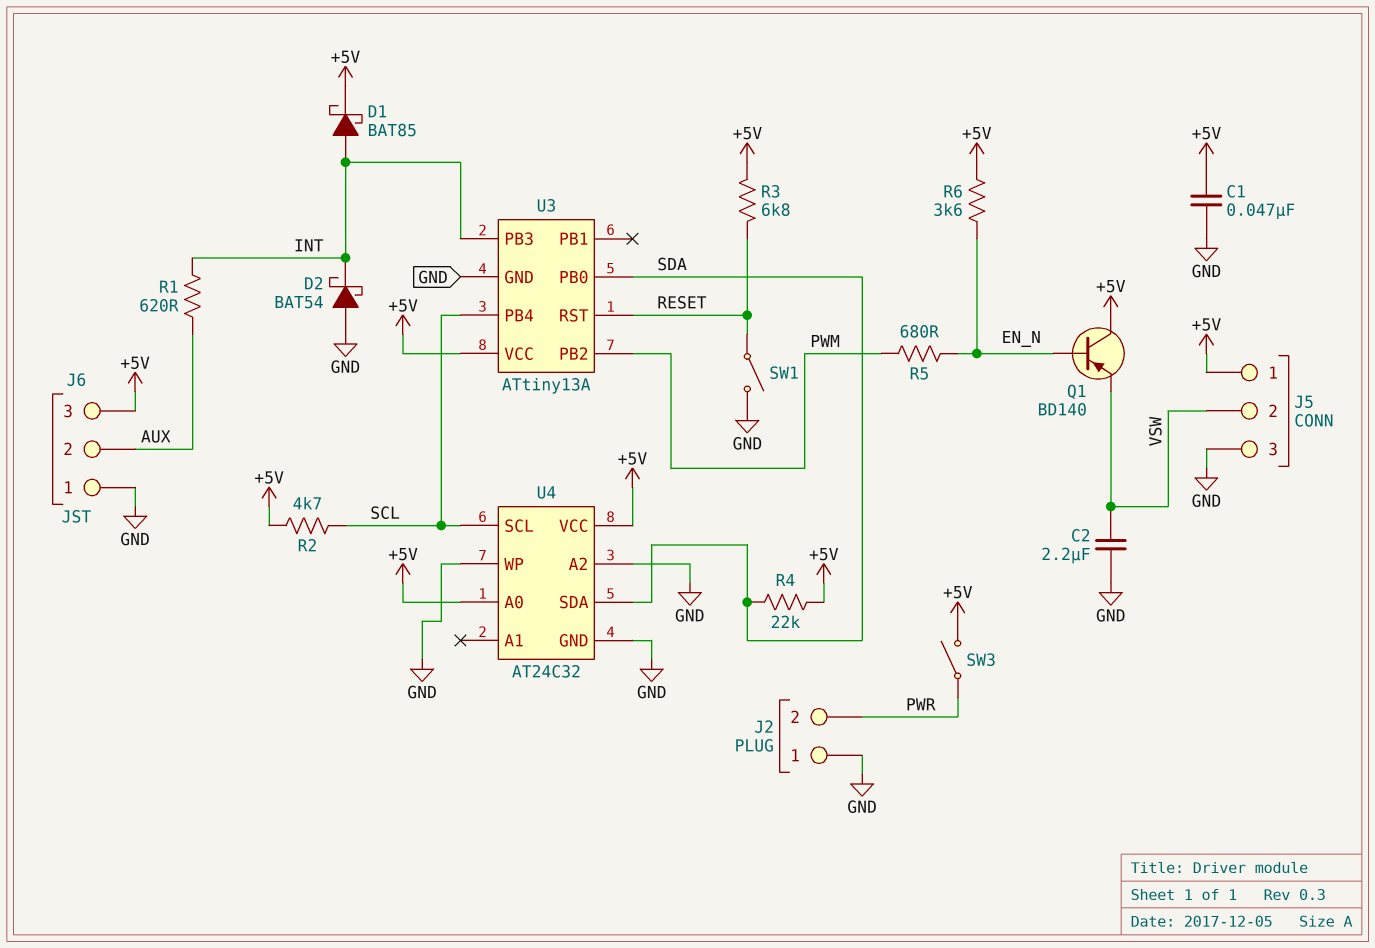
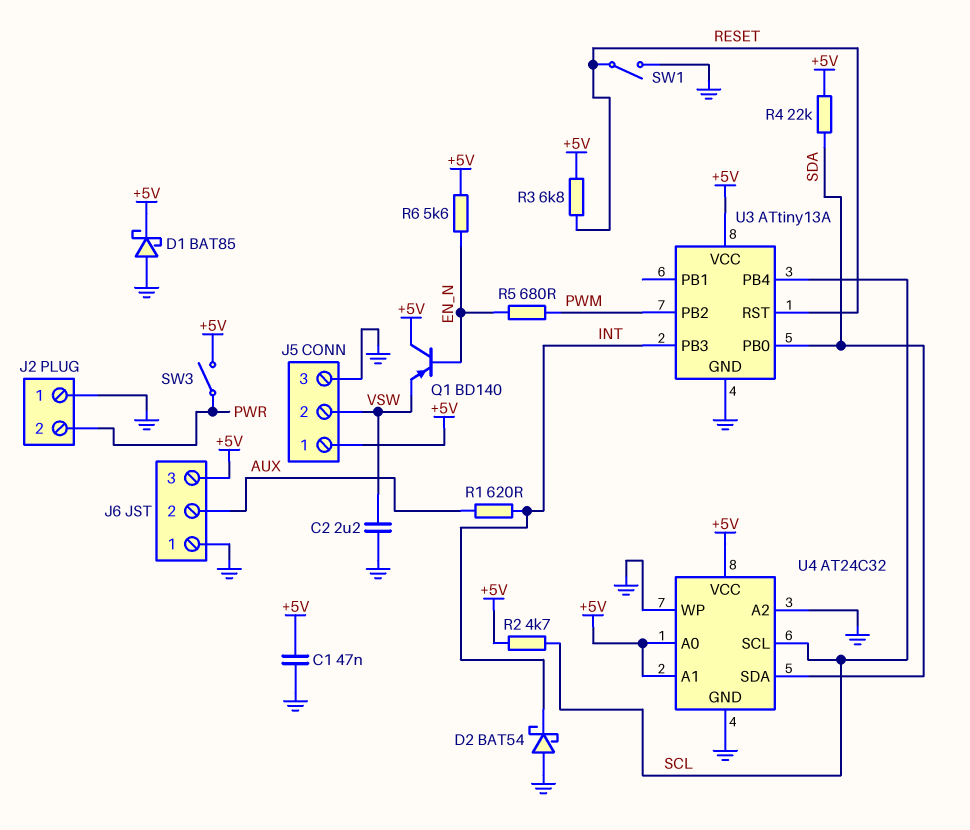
D1: schottky BAT85 (A INT, K +5V) -> schottky BAT85 (A GND, K +5V)
R6: 3.6k (+5V, EN_N) -> 5.6k (+5V, EN_N)
U4 pin A1: none -> +5V

